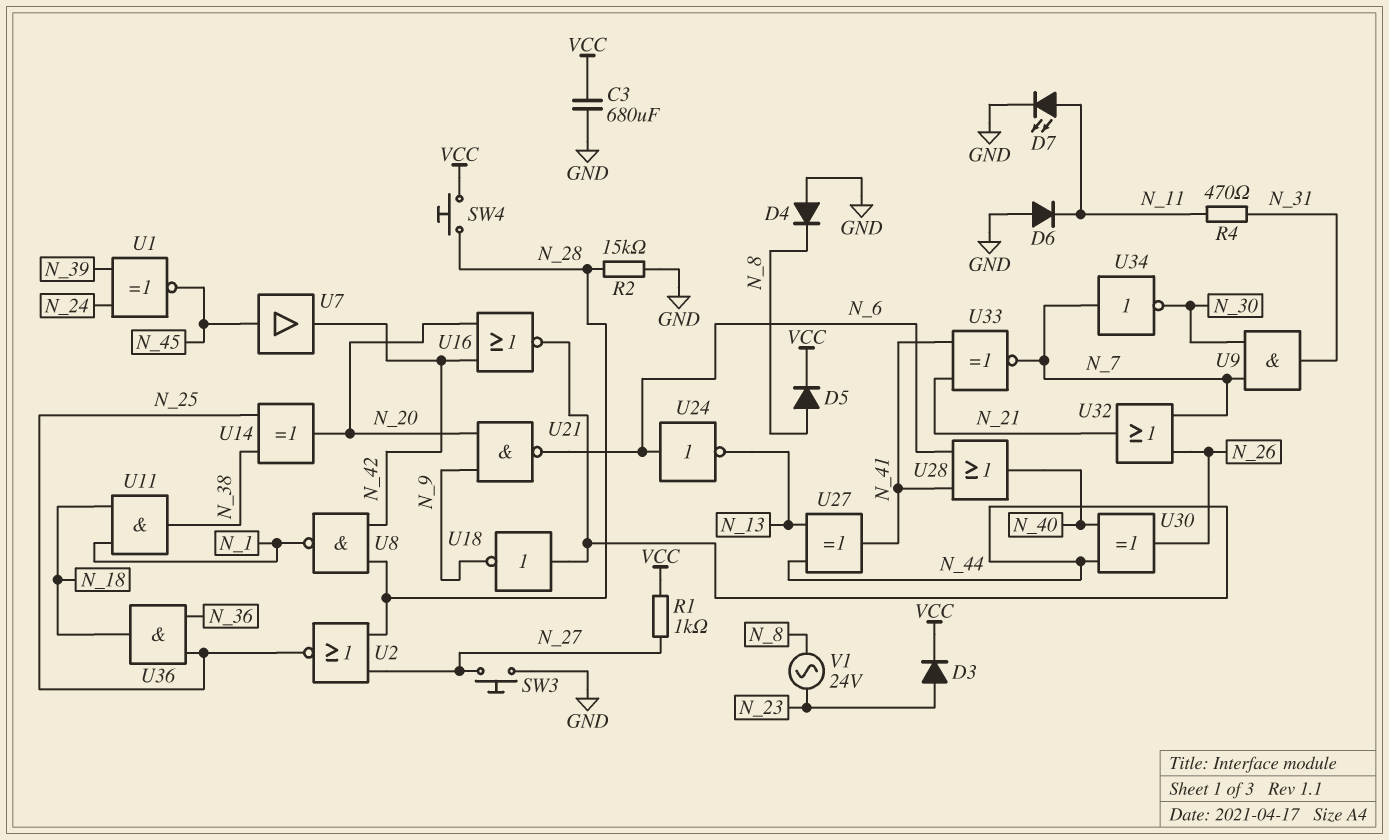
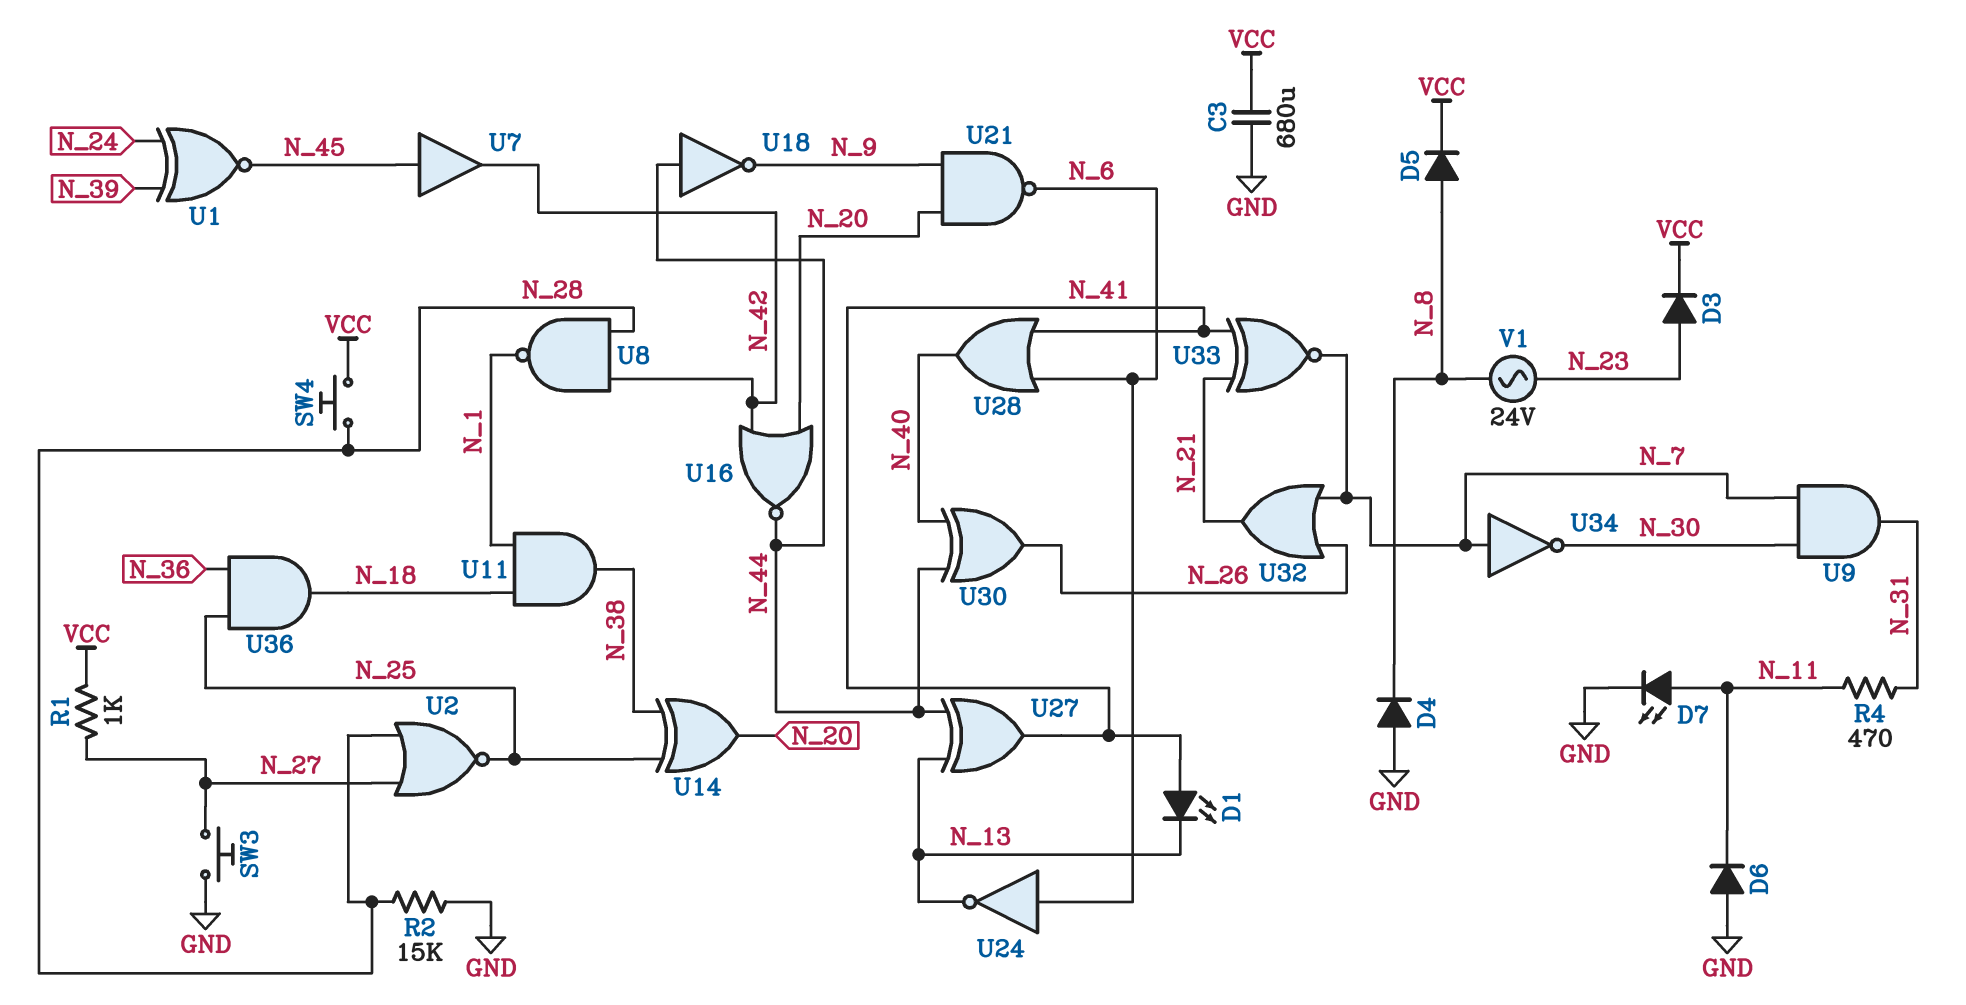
D1: none -> LED (A N_41, K N_13)

